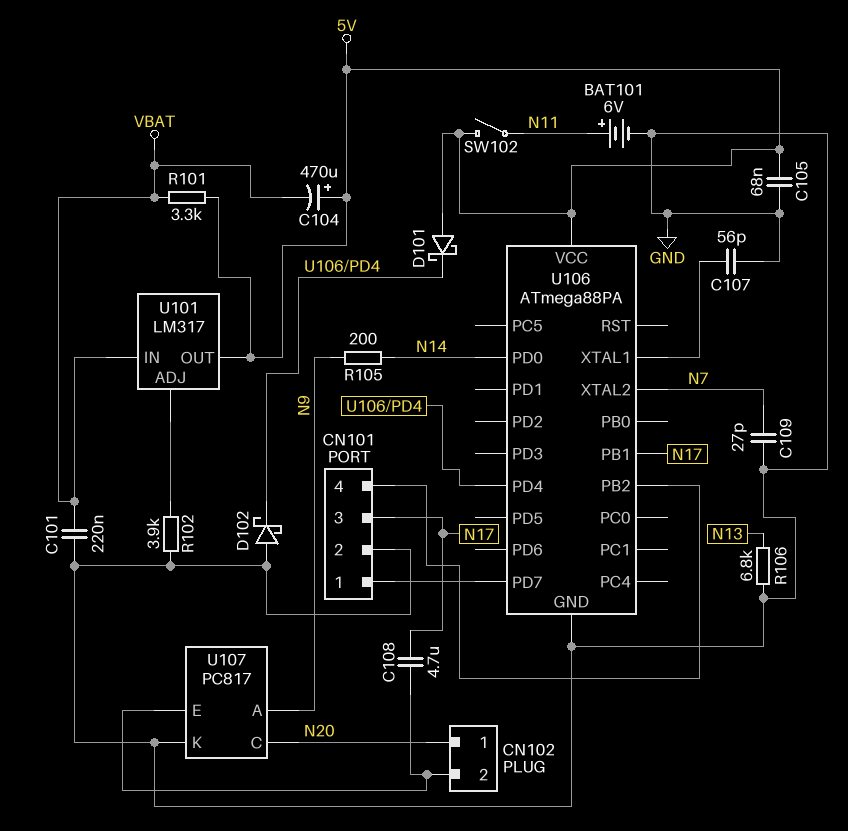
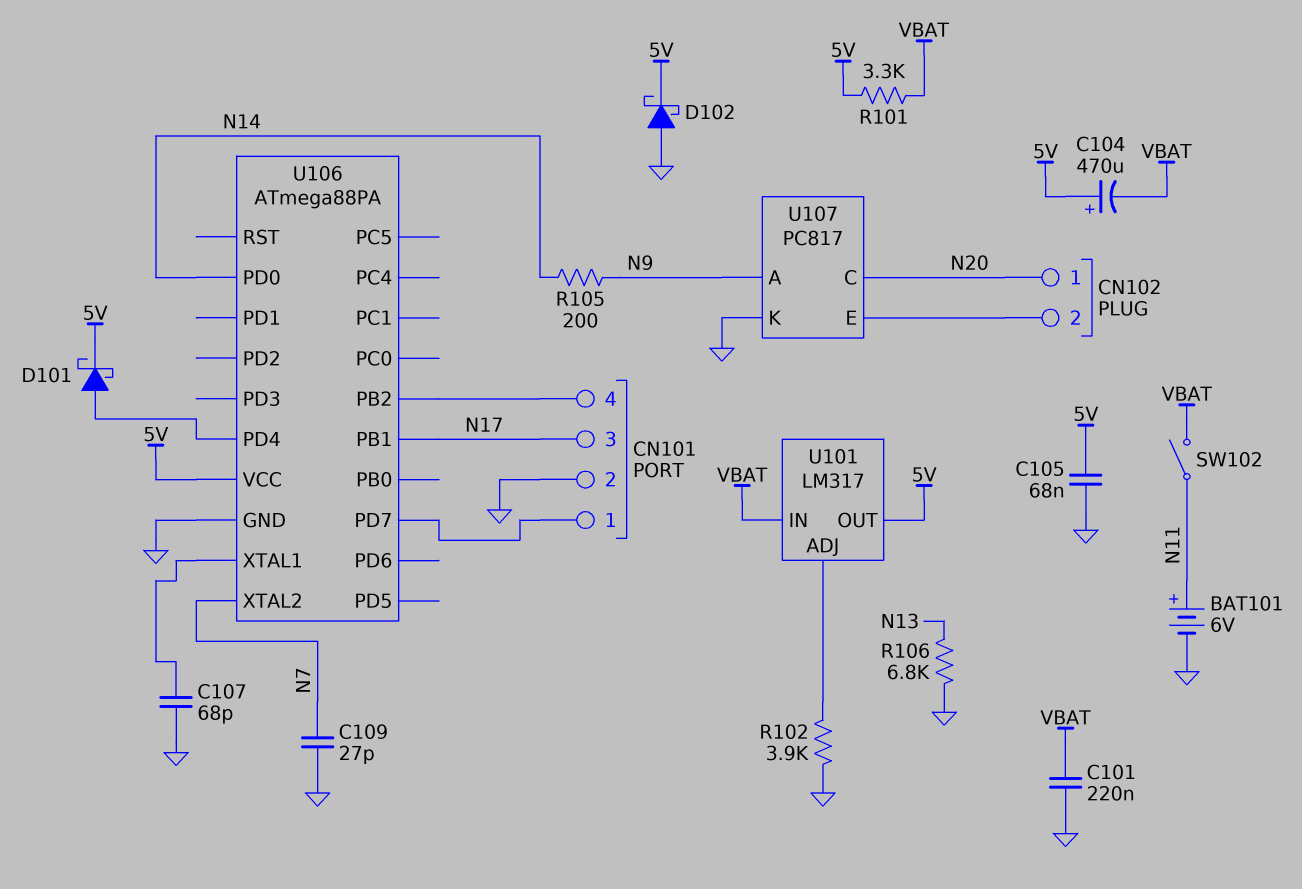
C107: 56pF (GND, U106/XTAL1) -> 68pF (GND, U106/XTAL1)
C108: 4.7uF (CN102/2, N17) -> none
D101: schottky (A 5V, K U106/PD4) -> schottky (A U106/PD4, K 5V)
D102: schottky (A GND, K U106/PD4) -> schottky (A GND, K 5V)
SW102: switch (5V, N11) -> switch (N11, VBAT)

